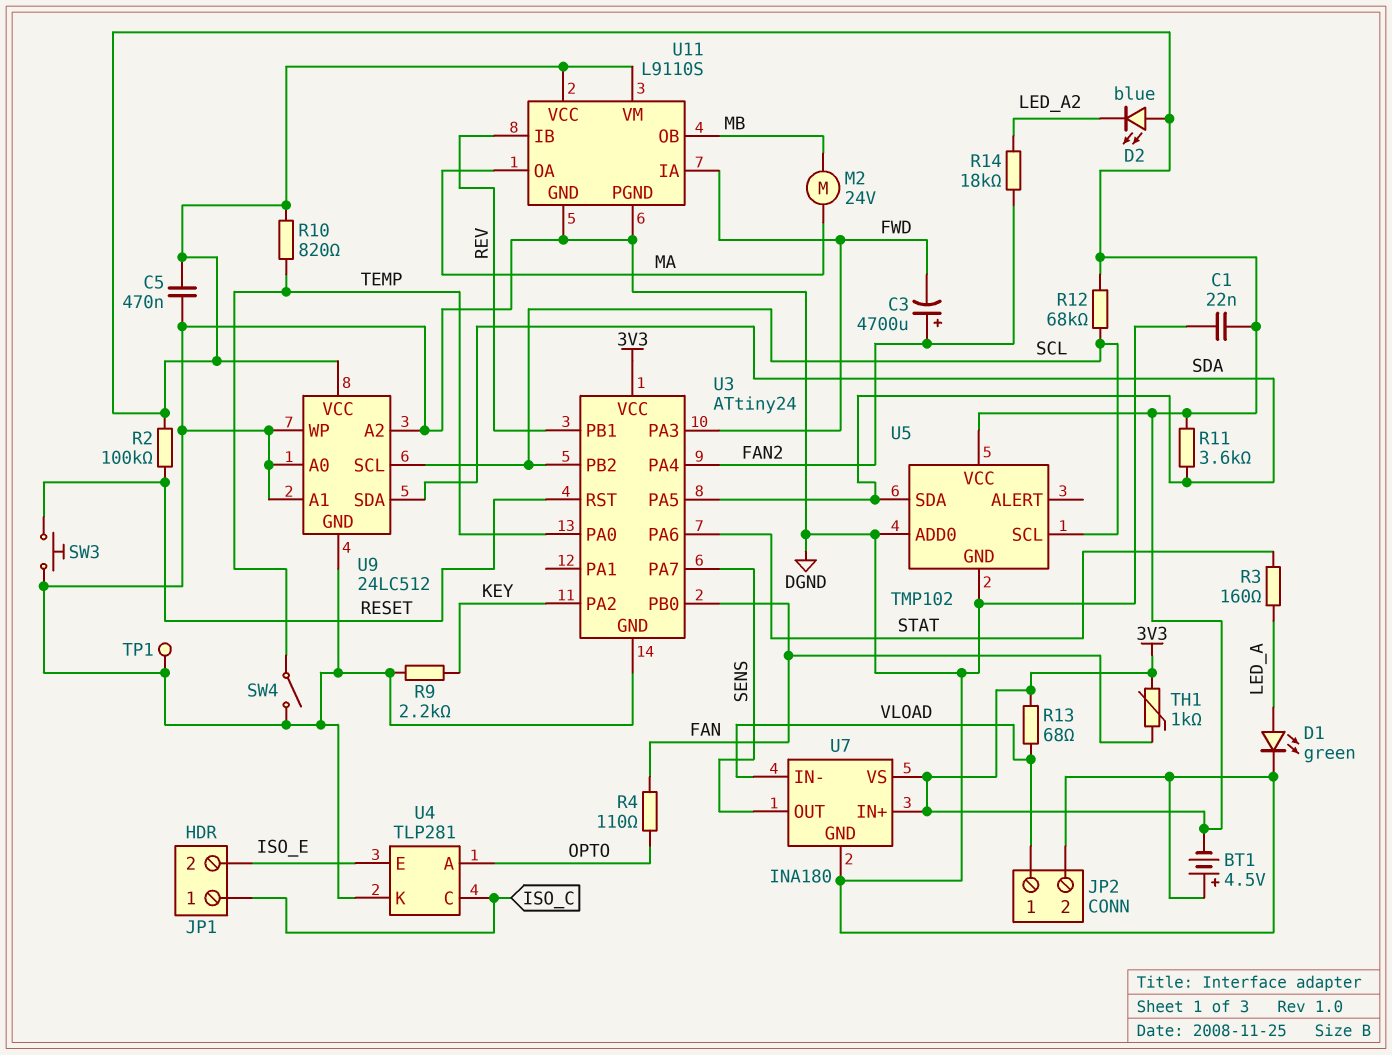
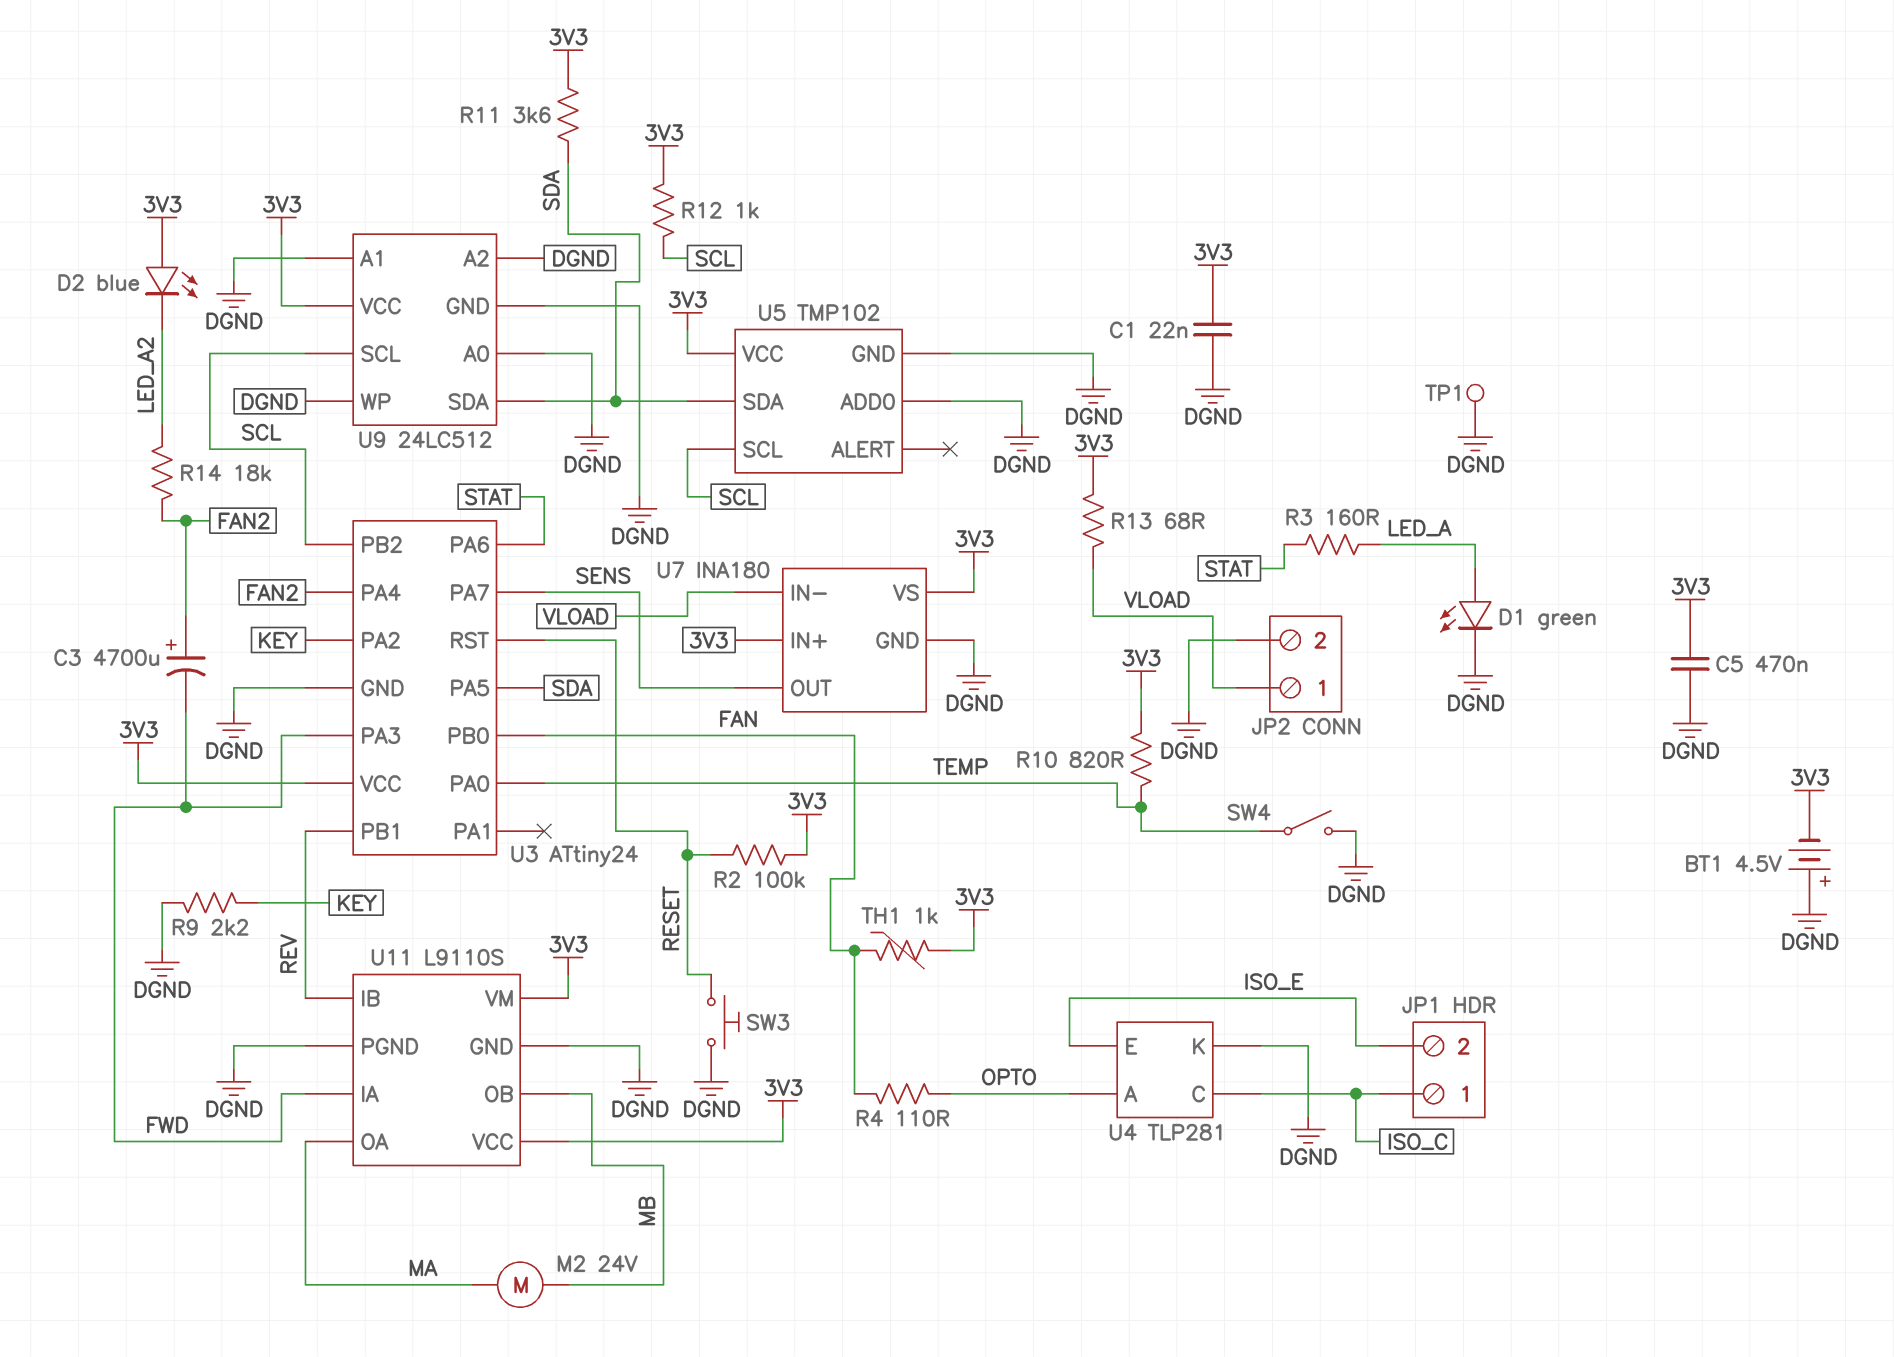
R12: 68k (3V3, SCL) -> 1k (3V3, SCL)

